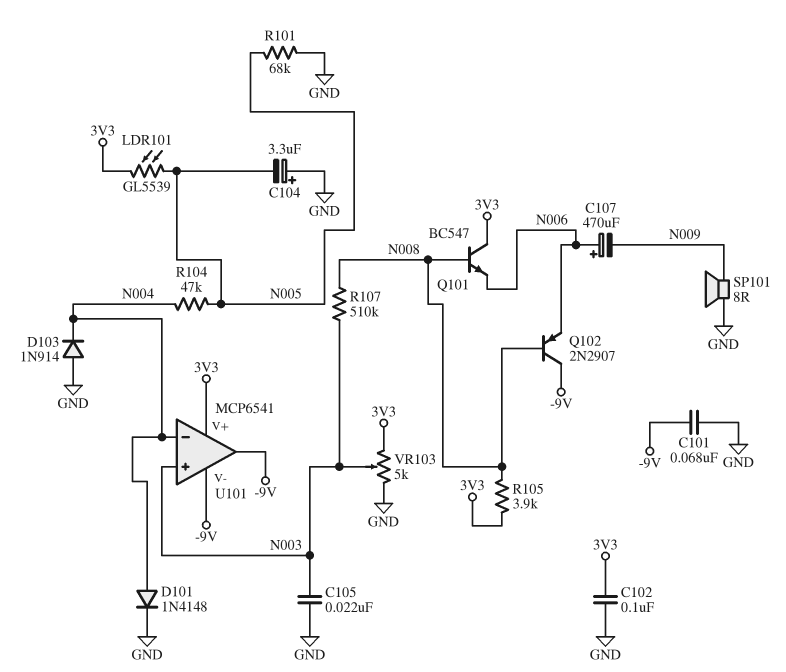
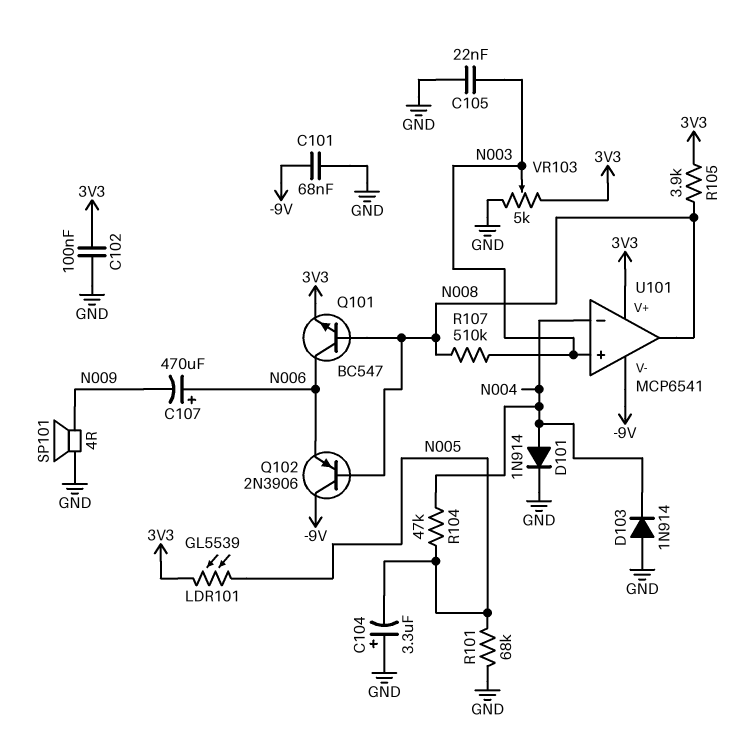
D101: diode 1N4148 (A N004, K GND) -> diode 1N914 (A N004, K GND)
Q101: NPN BC547 (B N008, C 3V3, E N006) -> NPN BC547 (B N008, C N006, E 3V3)
Q102: PNP 2N2907 (B N008, C -9V, E N006) -> PNP 2N3906 (B N008, C -9V, E N006)
SP101: speaker 8R (GND, N009) -> speaker 4R (GND, N009)
U101 pin out: -9V -> N008

